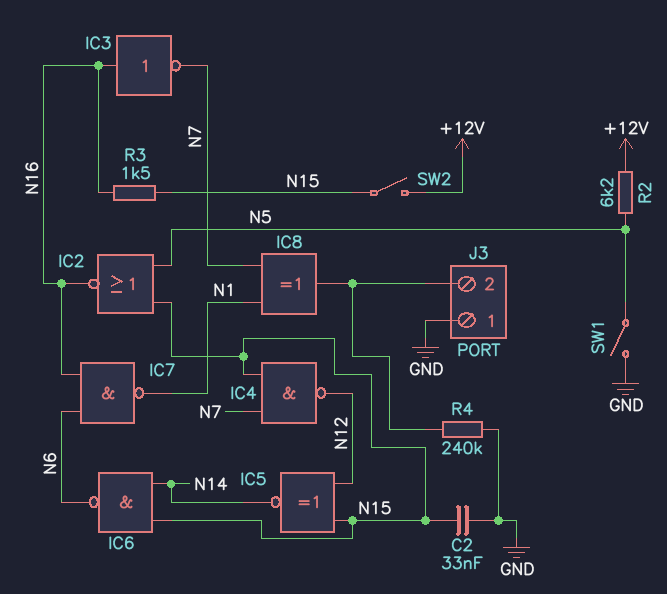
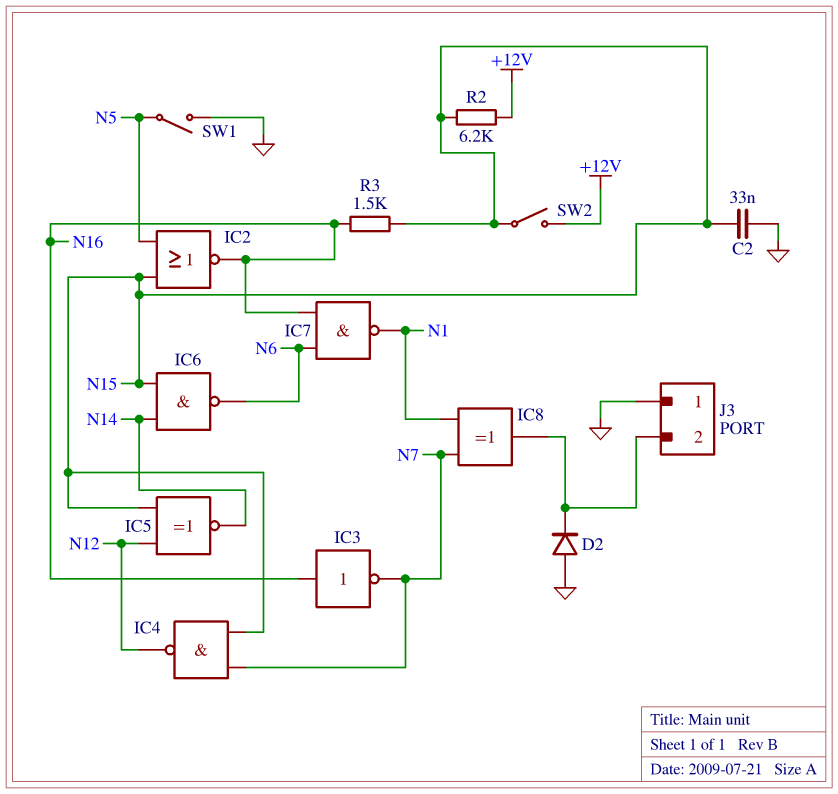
D2: none -> diode (A GND, K J3/2)
R2: 6.2k (+12V, N5) -> 6.2k (+12V, N15)
R4: 240k (GND, J3/2) -> none

